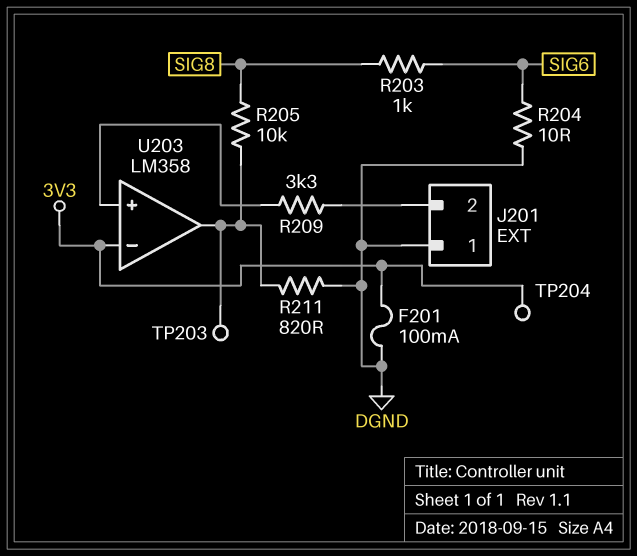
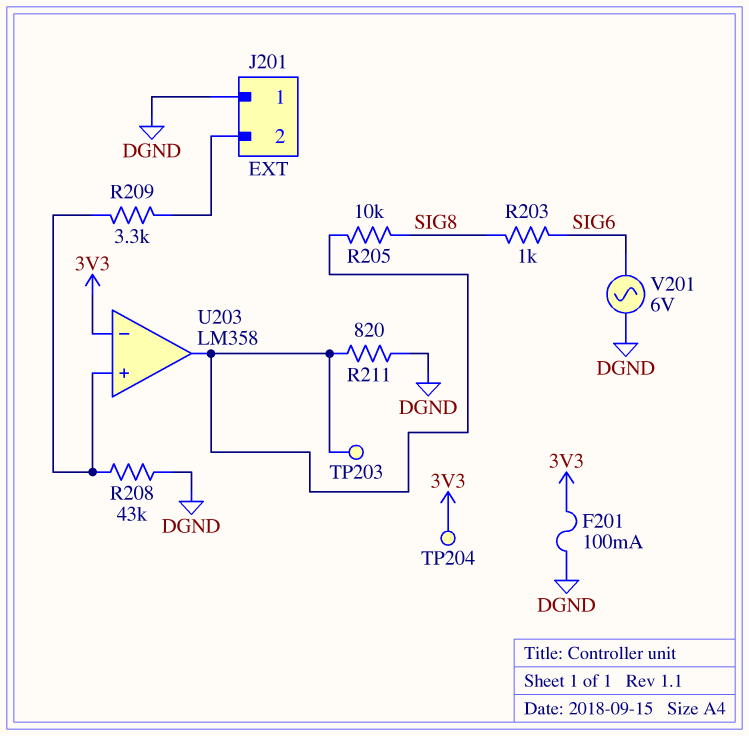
R204: 10 (DGND, SIG6) -> none
R208: none -> 43k (DGND, U203/in+)
V201: none -> AC 6V (DGND, SIG6)

